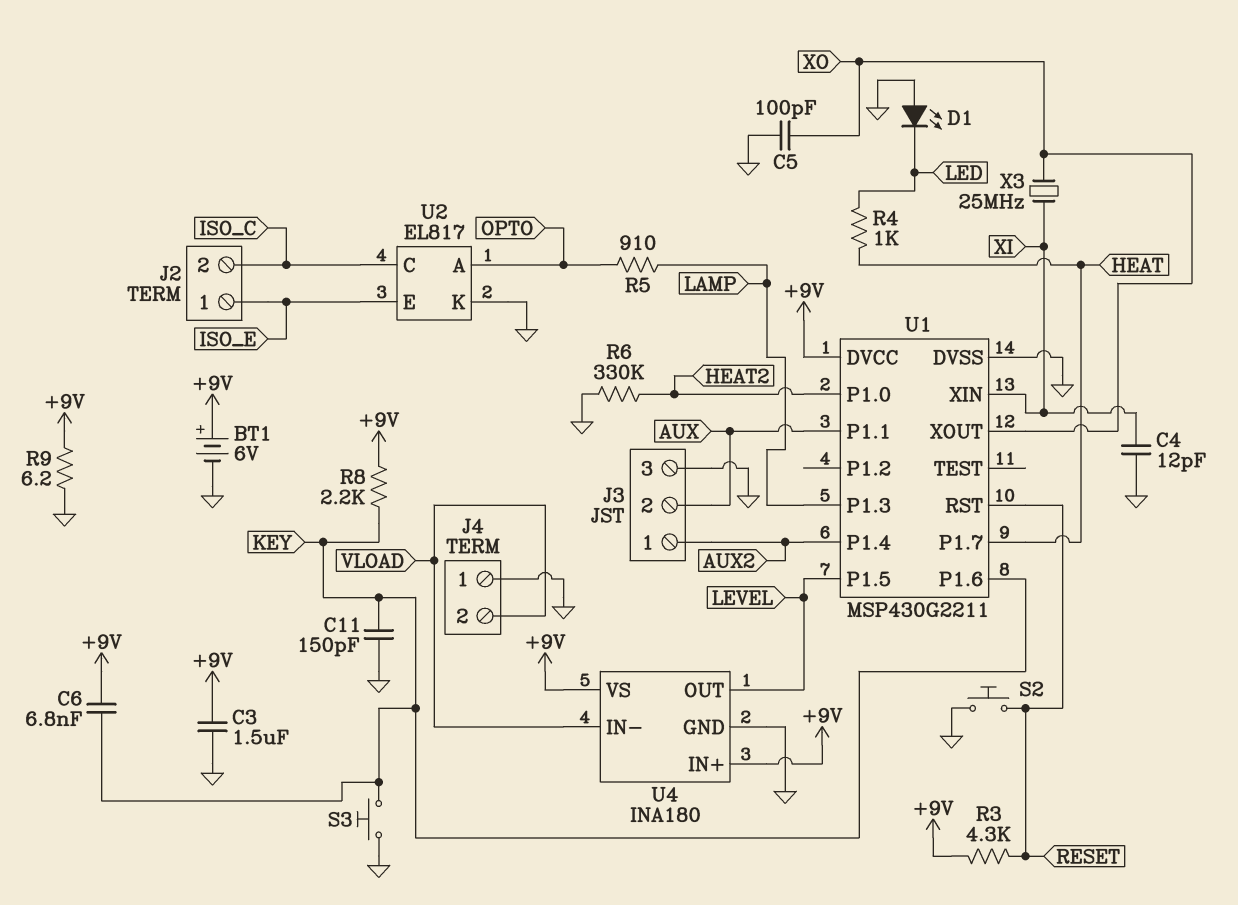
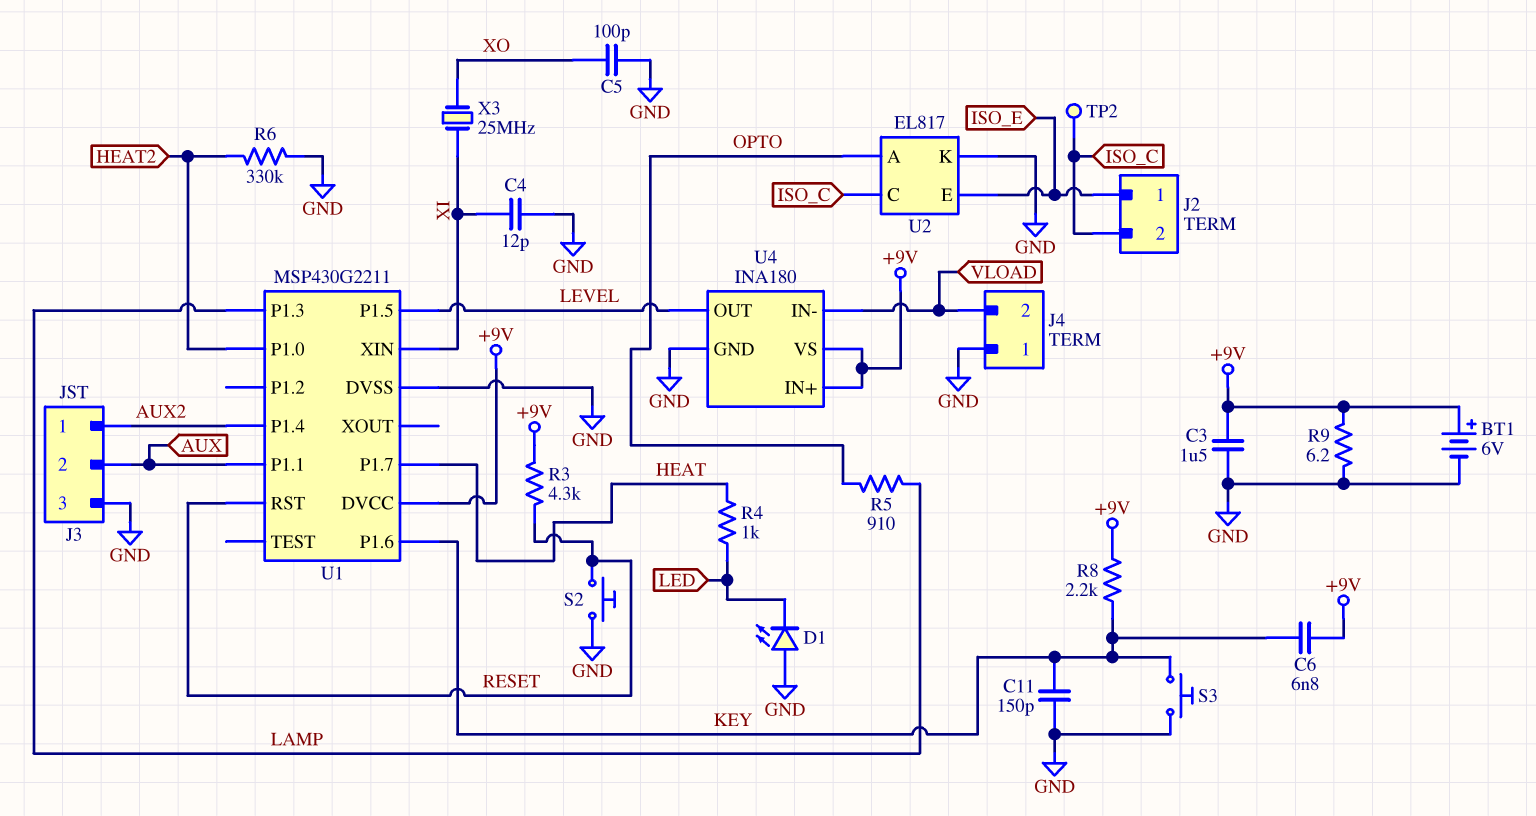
TP2: none -> test point (ISO_C)
U1 pin XOUT: XO -> none

